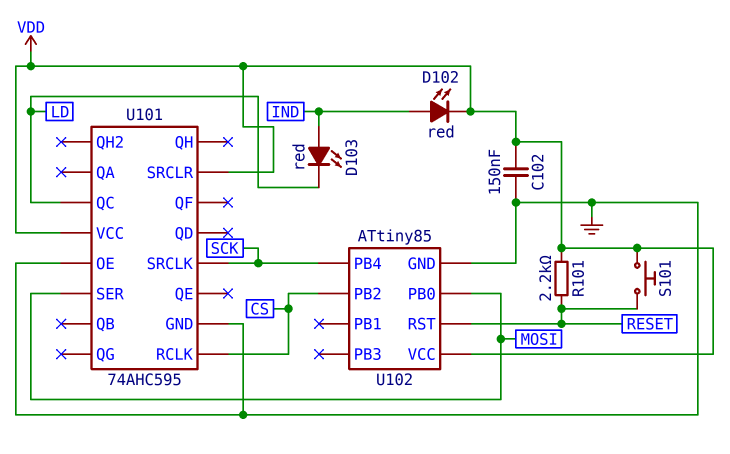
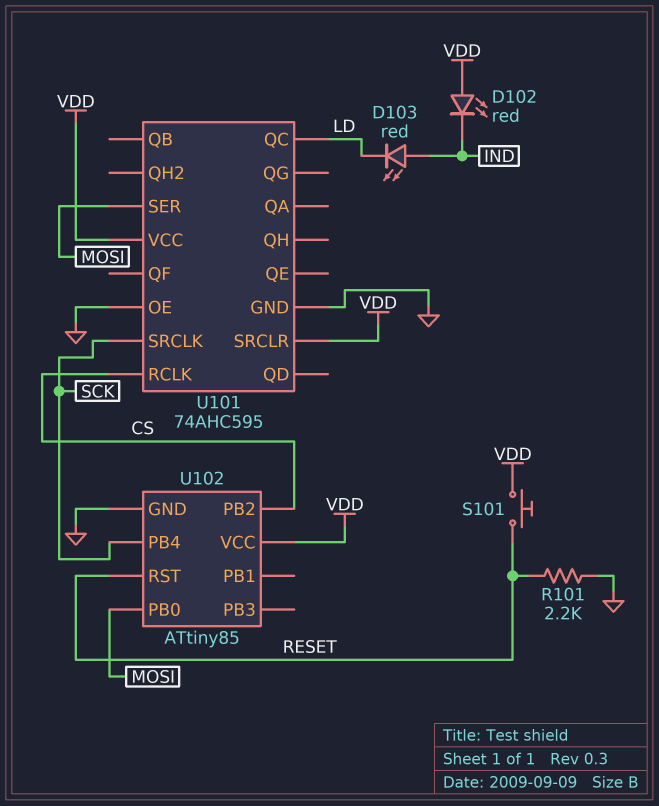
C102: 150nF (GND, VDD) -> none
D102: LED red (A IND, K VDD) -> LED red (A VDD, K IND)
R101: 2.2k (RESET, VDD) -> 2.2k (GND, RESET)

